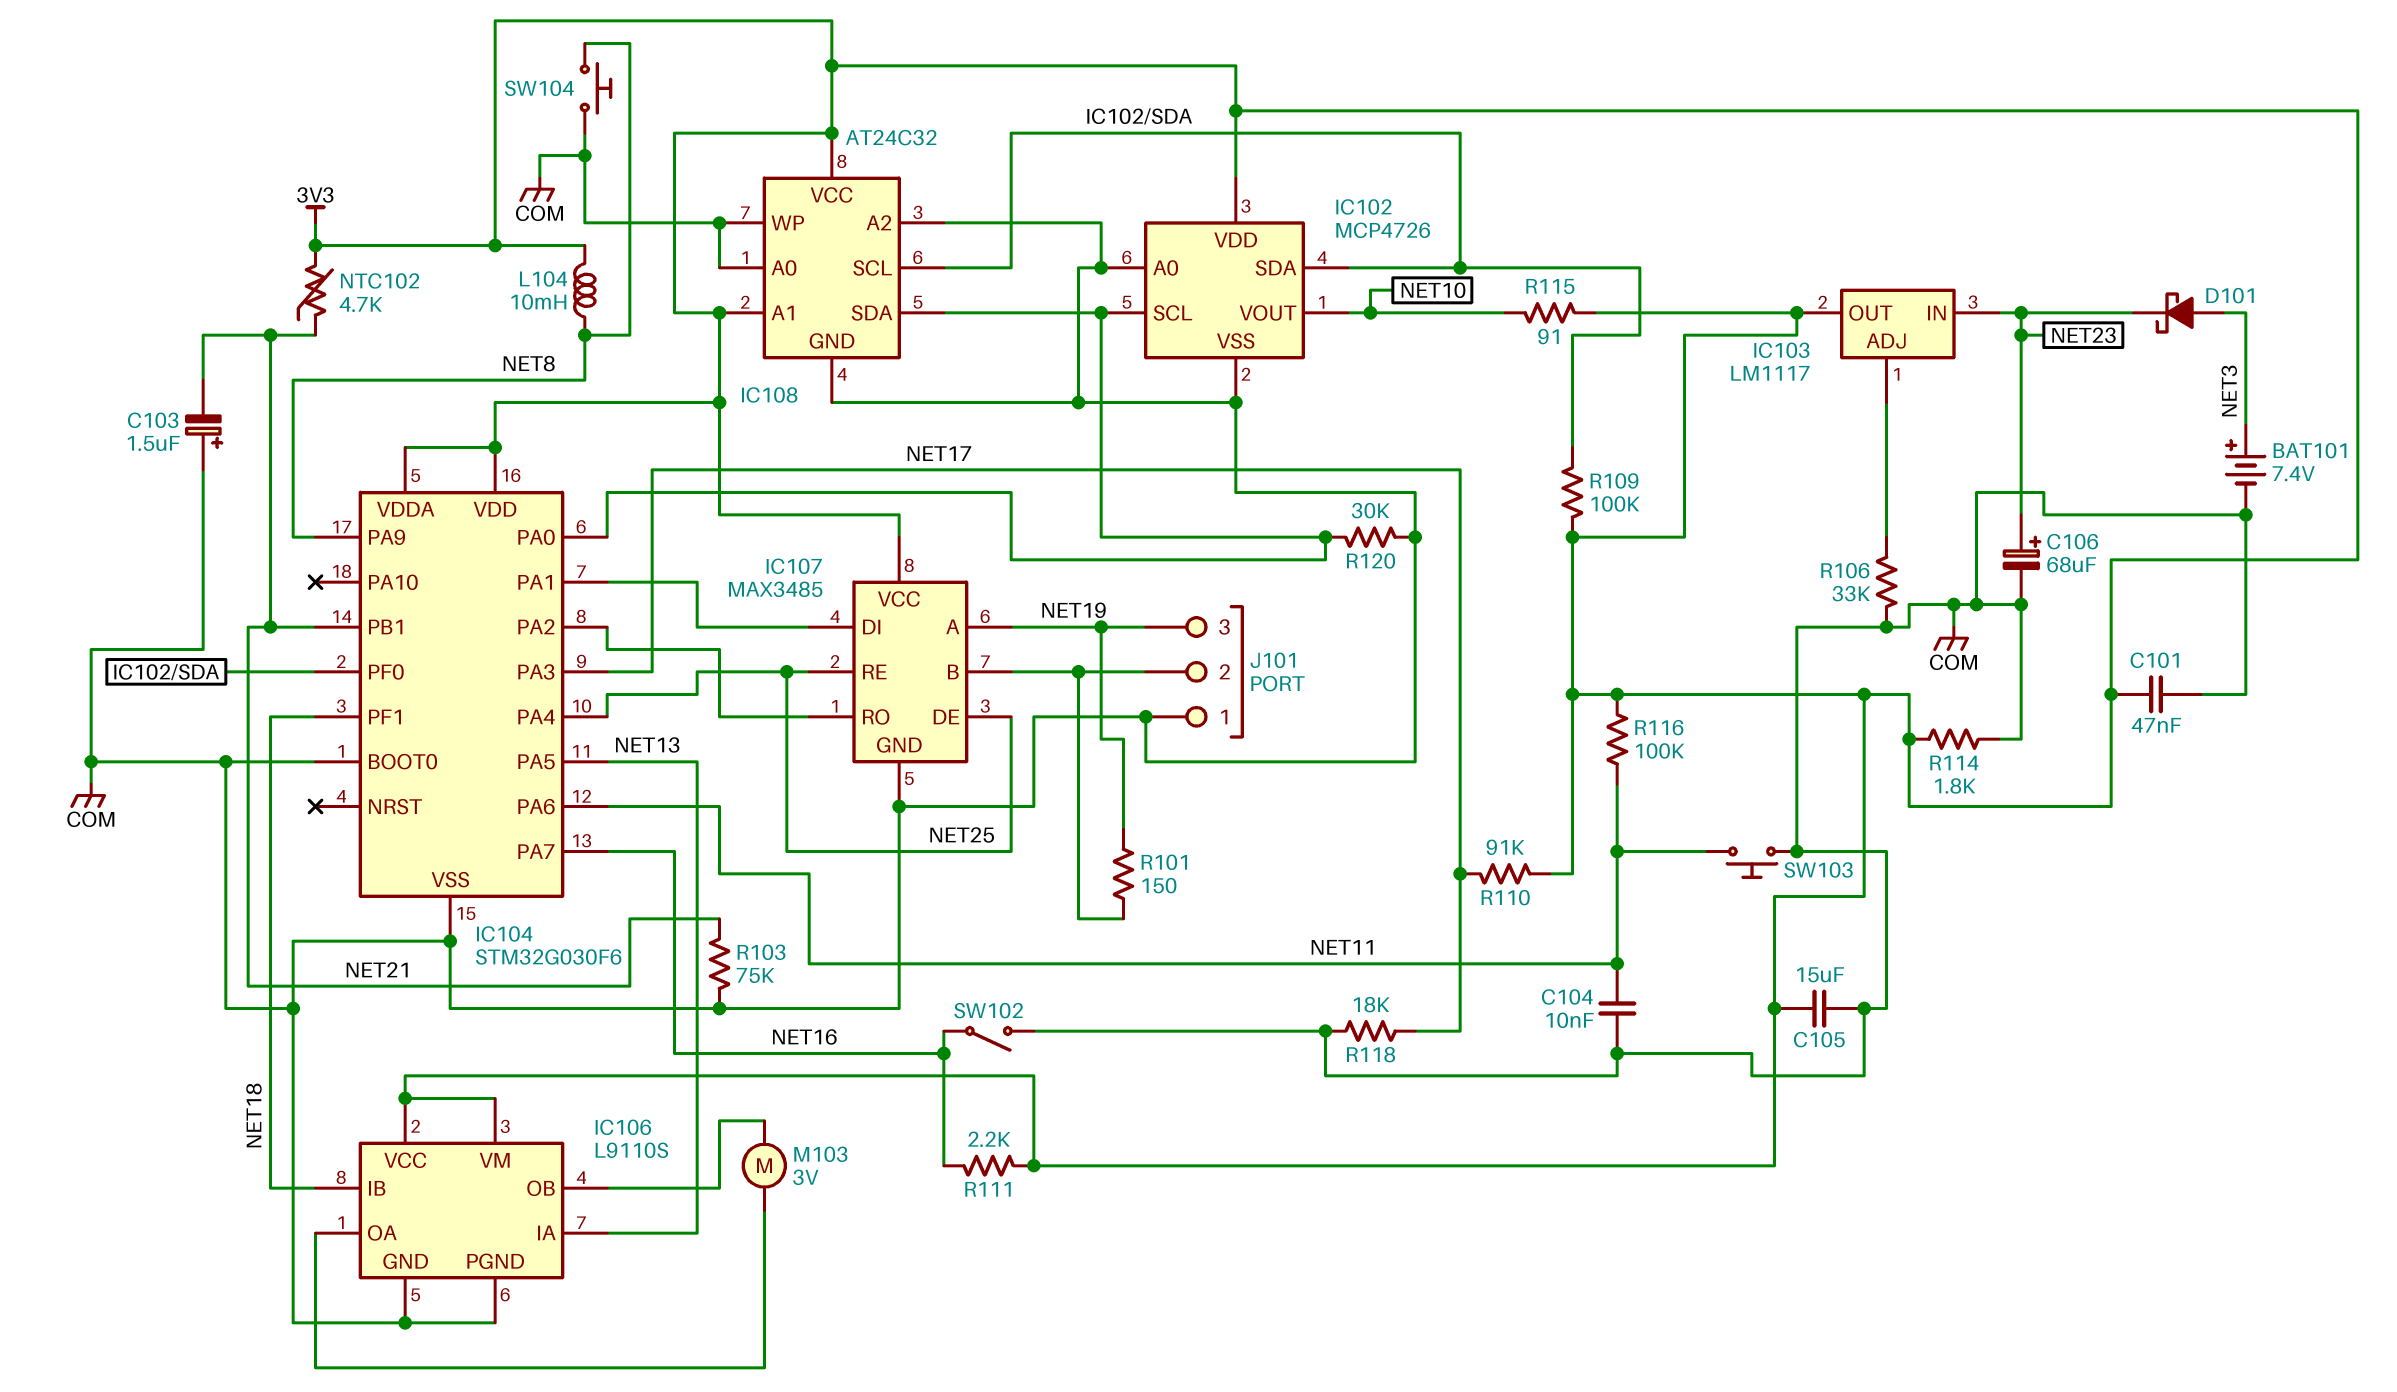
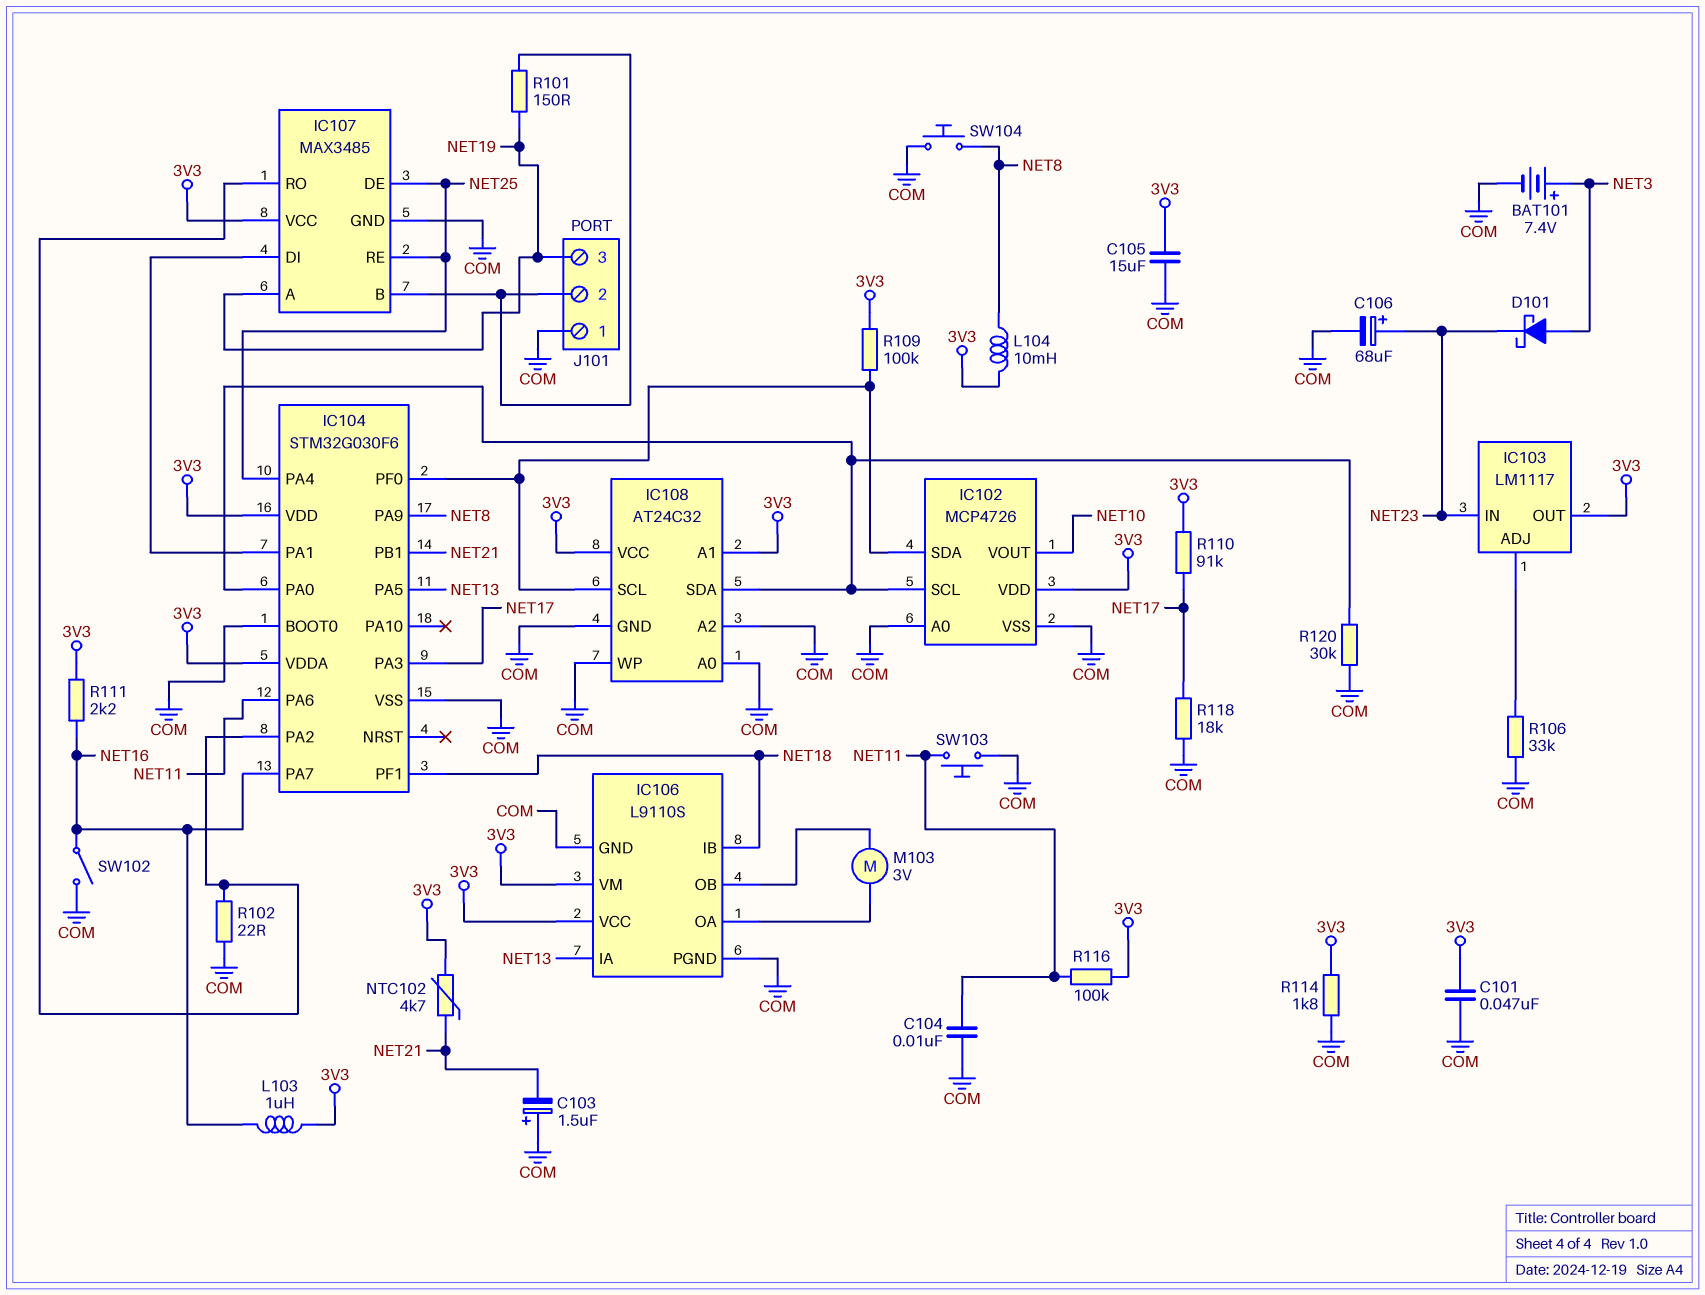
L103: none -> 1uH (3V3, NET16)
R102: none -> 22 (COM, IC104/PA2)
R103: 75k (COM, NET21) -> none
R115: 91 (3V3, NET10) -> none

